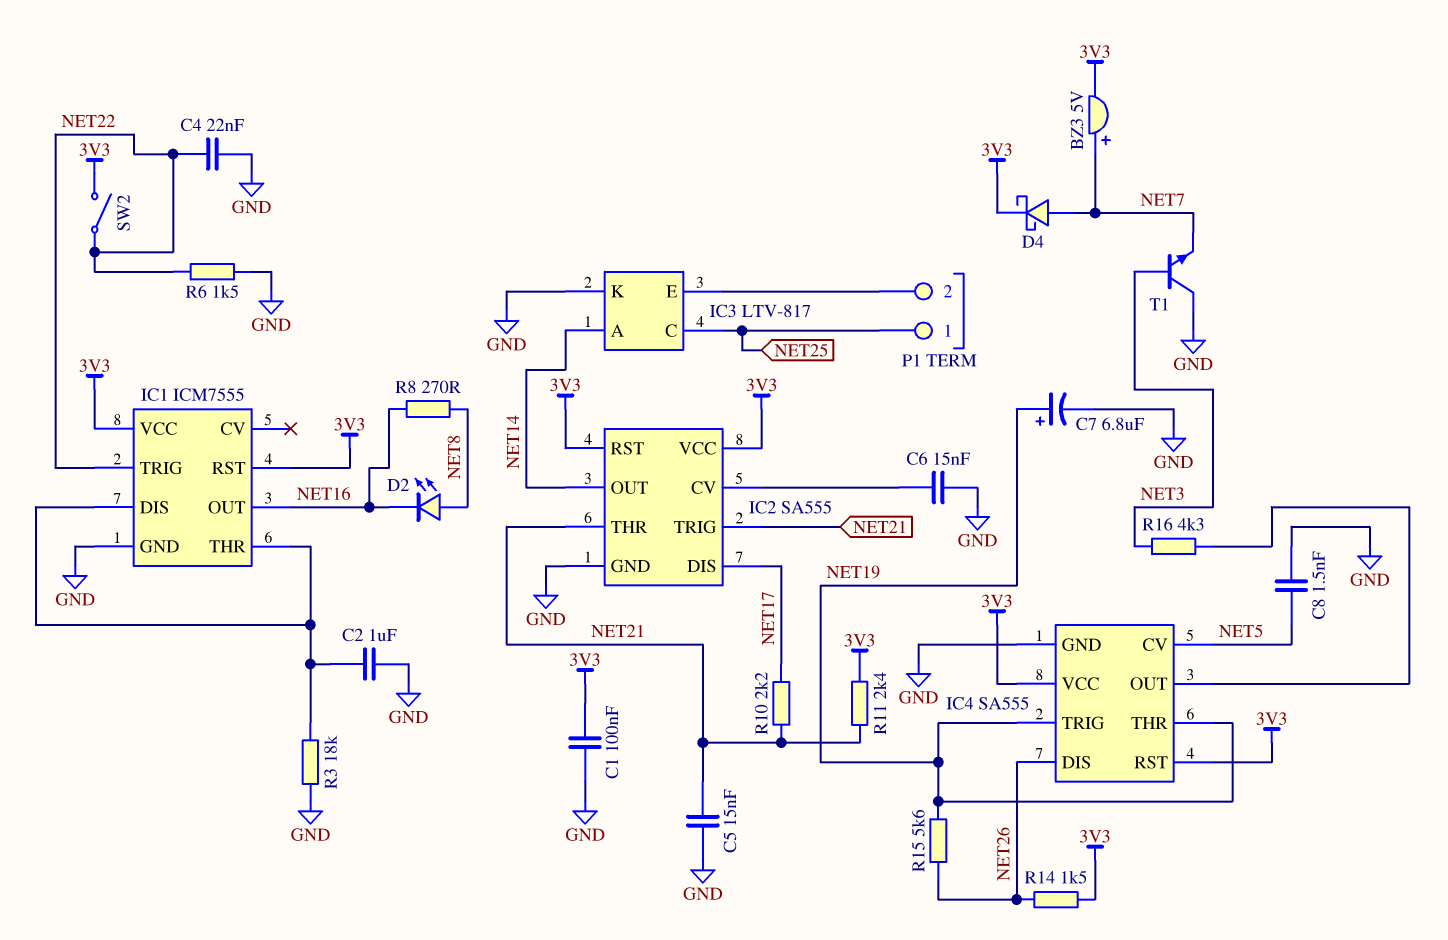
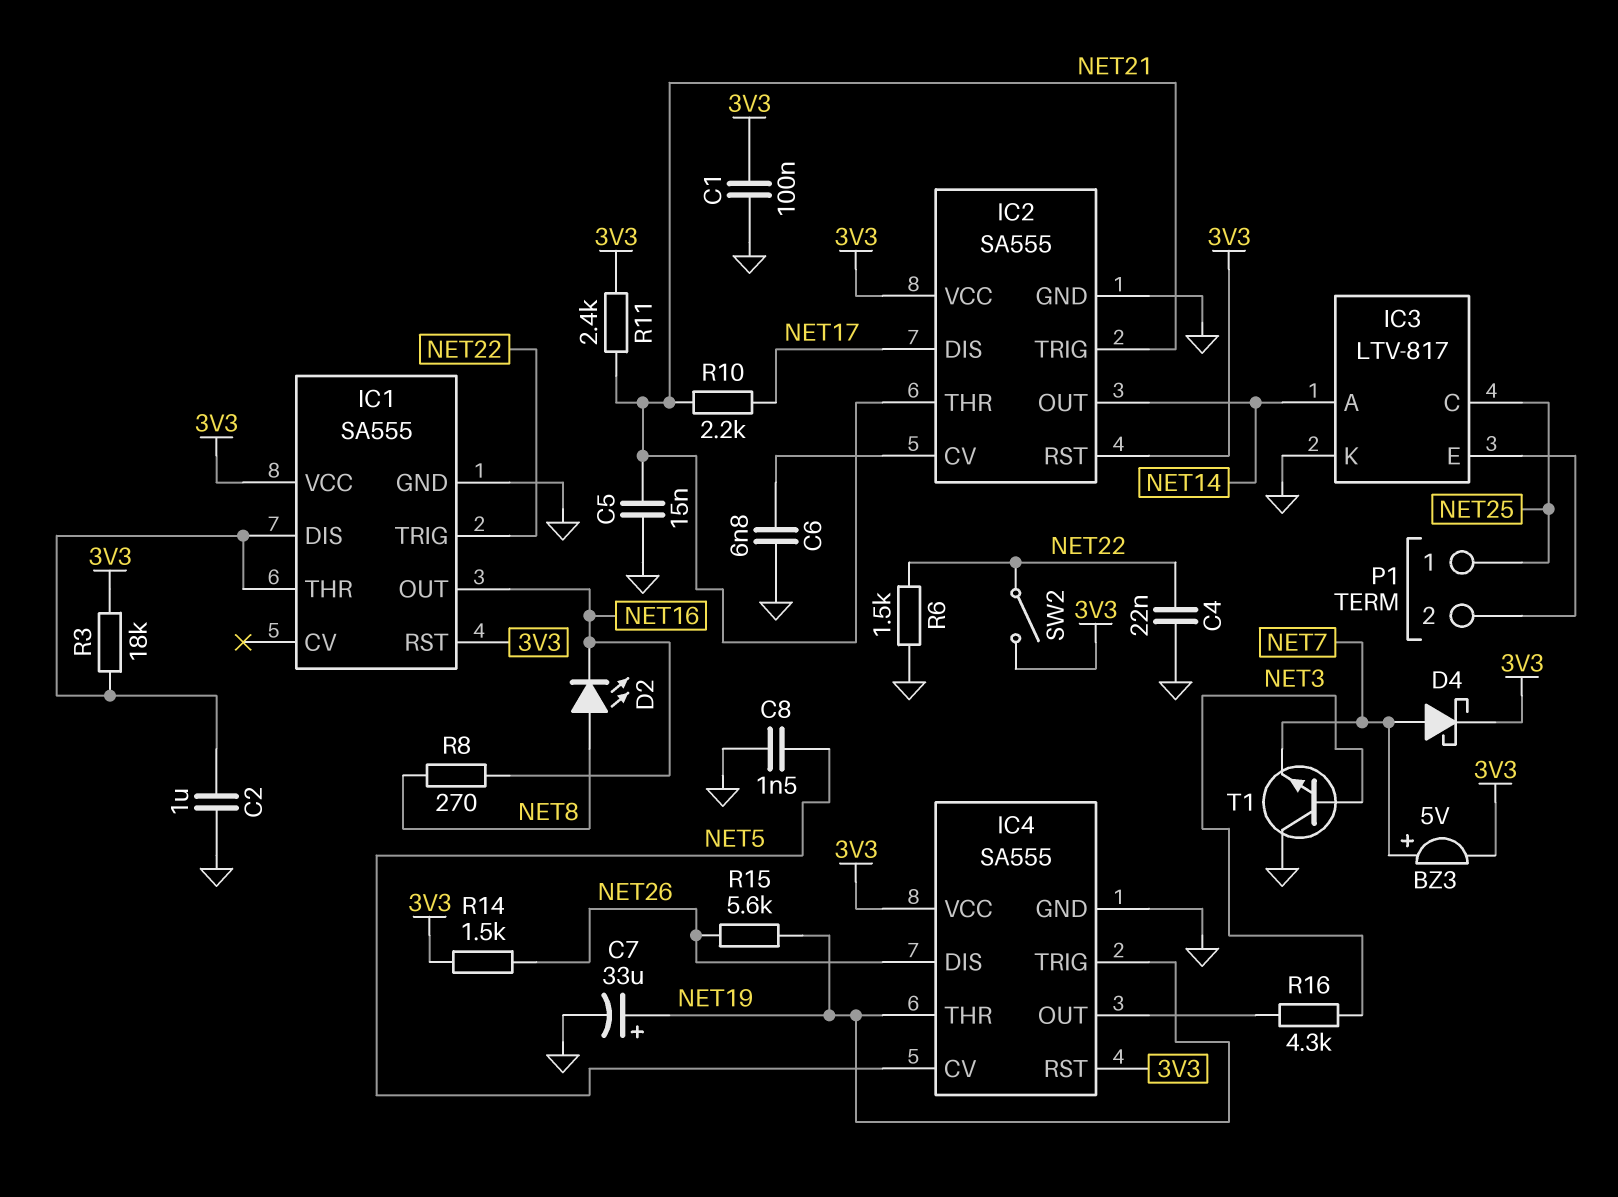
C6: 15nF (GND, IC2/CV) -> 6.8nF (GND, IC2/CV)
C7: 6.8uF (plus NET19, minus GND) -> 33uF (plus NET19, minus GND)
IC1: ICM7555 -> SA555
R3: 18k (GND, IC1/DIS) -> 18k (3V3, IC1/DIS)

